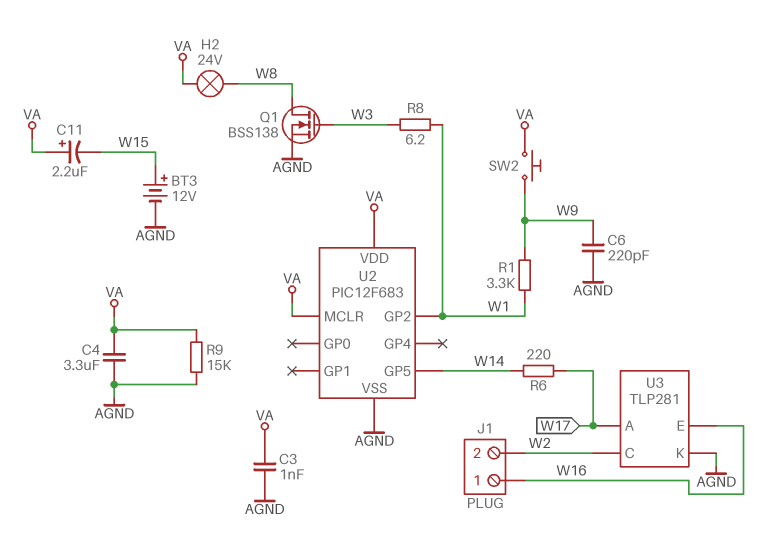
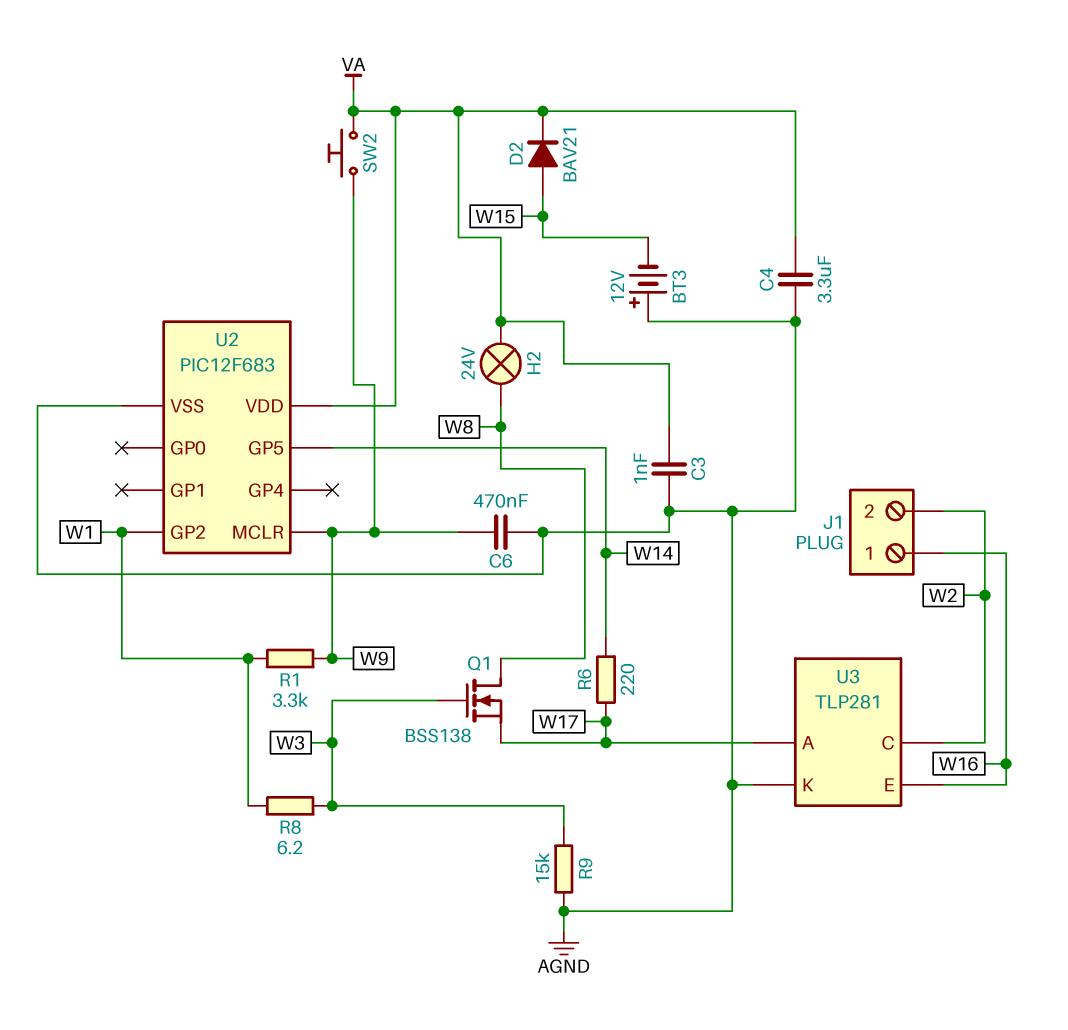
BT3: 12V (plus W15, minus AGND) -> 12V (plus AGND, minus W15)
C6: 220pF (AGND, W9) -> 470nF (AGND, W9)
C11: 2.2uF (plus VA, minus W15) -> none
D2: none -> diode BAV21 (A W15, K VA)
Q1: NMOS BSS138 (G W3, D W8, S AGND) -> NMOS BSS138 (G W3, D W8, S W17)
R9: 15k (AGND, VA) -> 15k (AGND, W3)
U2 pin MCLR: VA -> W9

